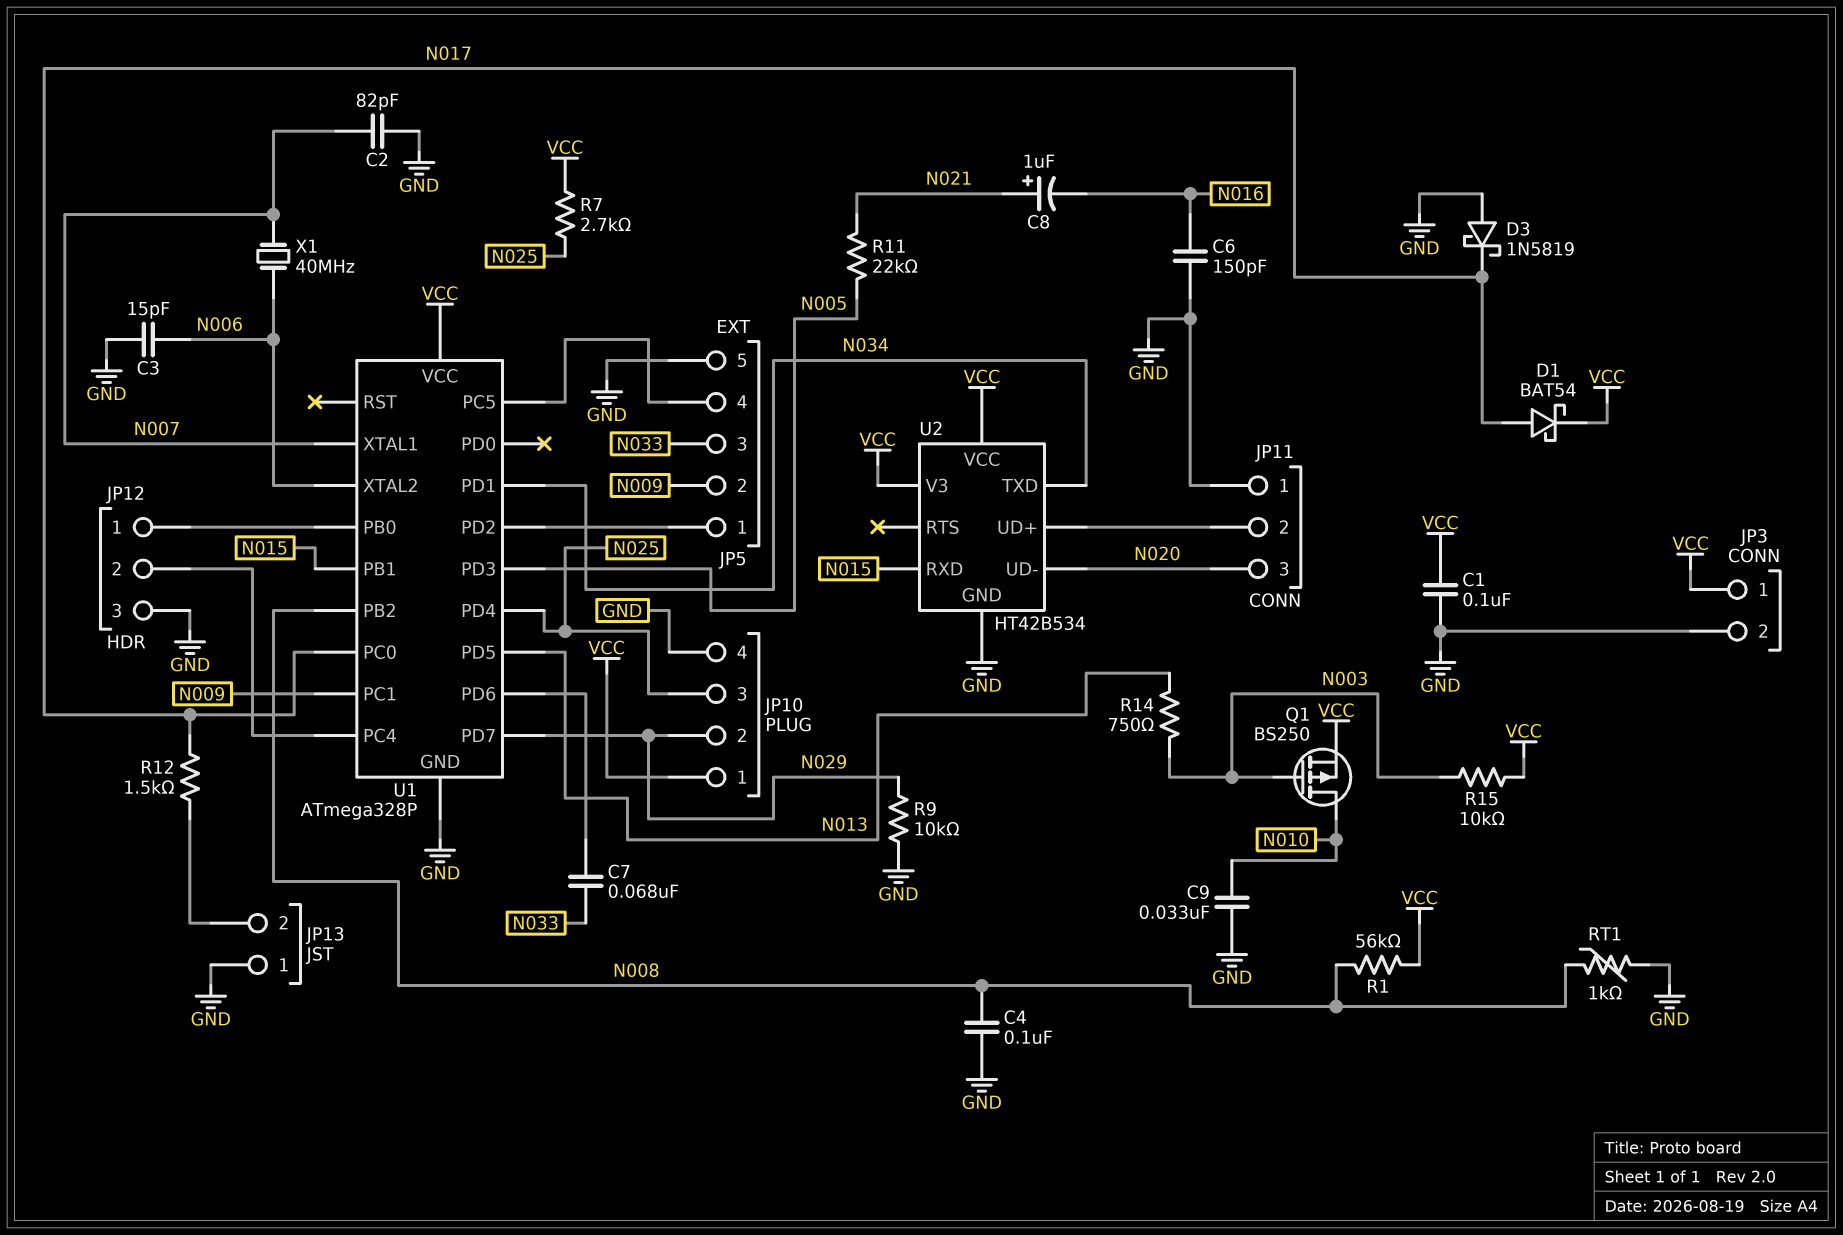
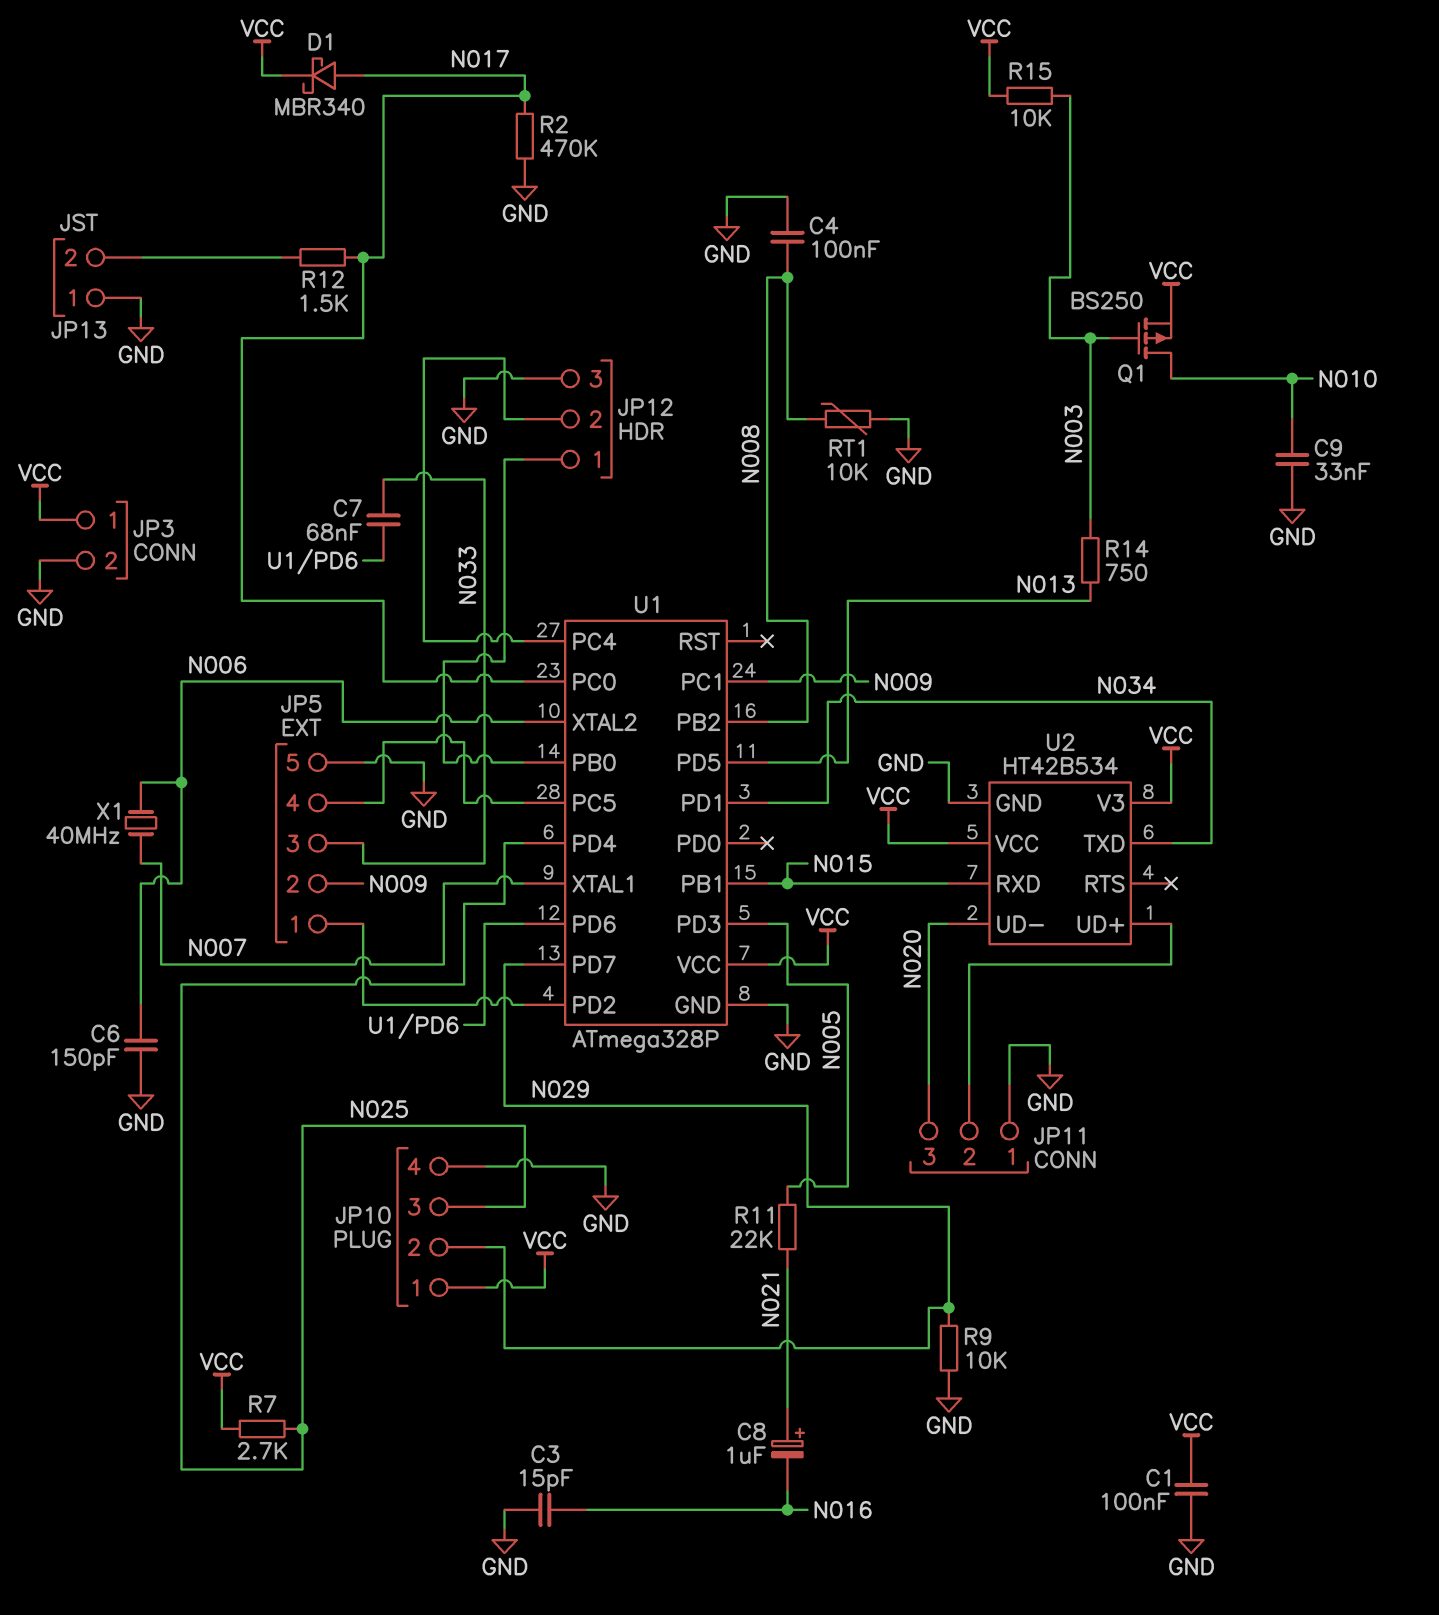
C2: 82pF (GND, N007) -> none
C3: 15pF (GND, N006) -> 15pF (GND, N016)
C6: 150pF (GND, N016) -> 150pF (GND, N006)
D1: schottky BAT54 (A N017, K VCC) -> schottky MBR340 (A N017, K VCC)
D3: schottky 1N5819 (A GND, K N017) -> none
R1: 56k (N008, VCC) -> none
R2: none -> 470k (GND, N017)
RT1: 1k (GND, N008) -> 10k (GND, N008)

